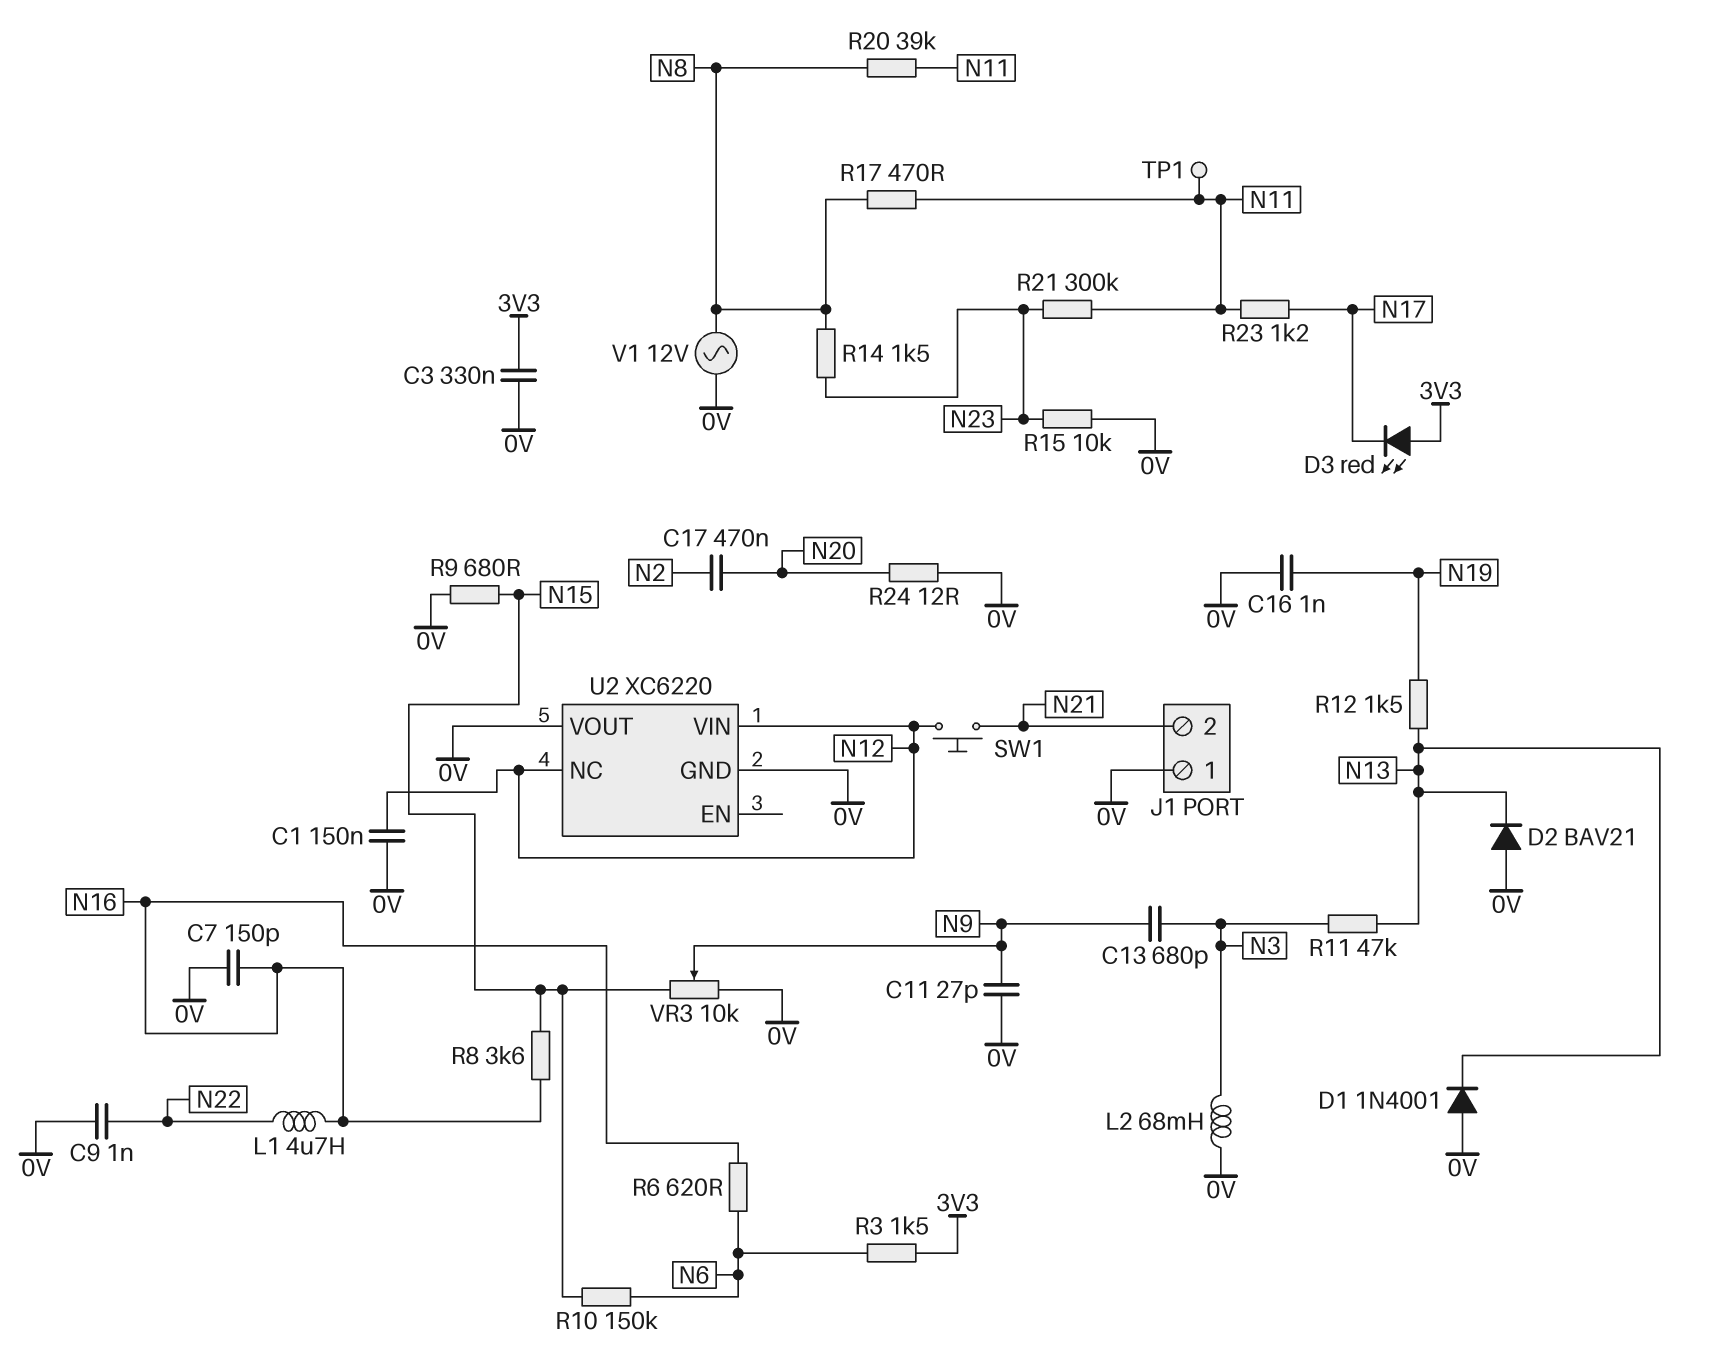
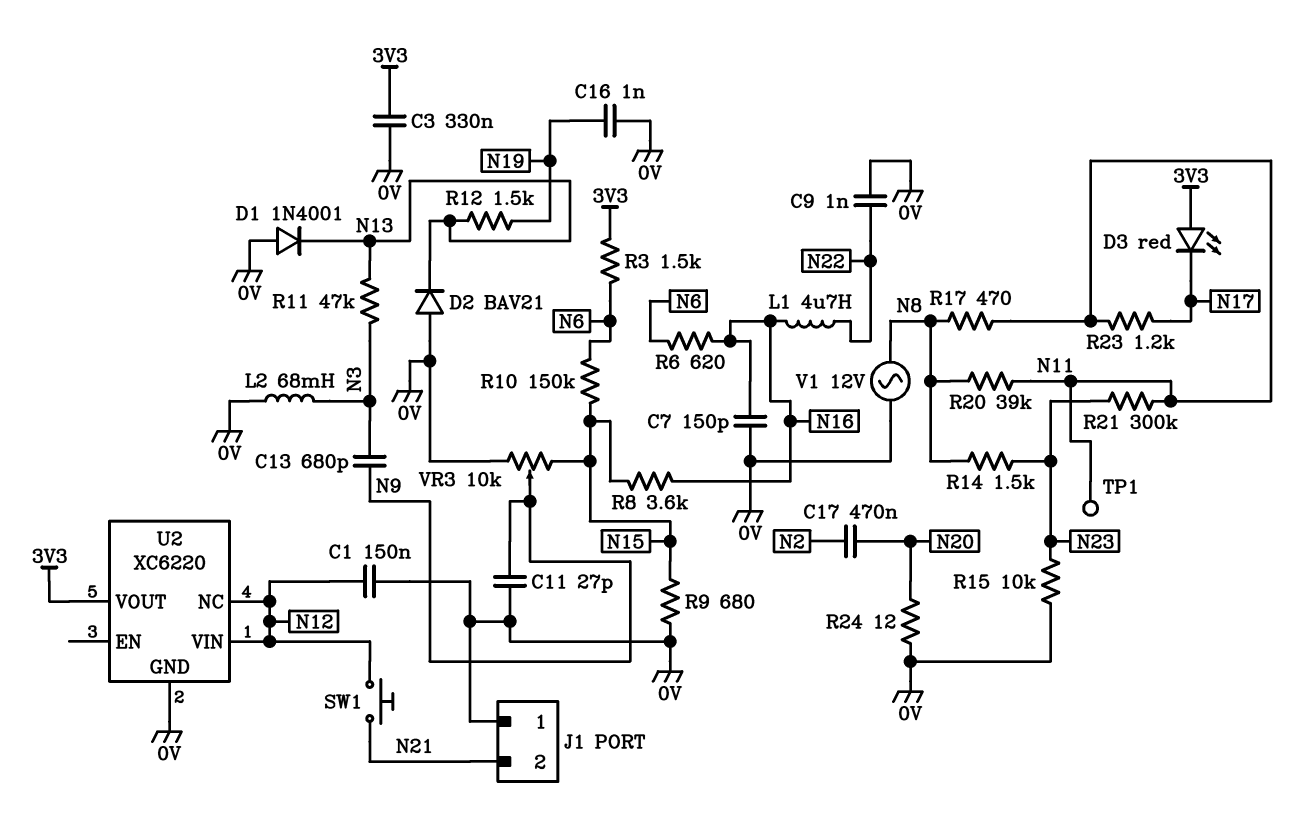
U2 pin VOUT: 0V -> 3V3

